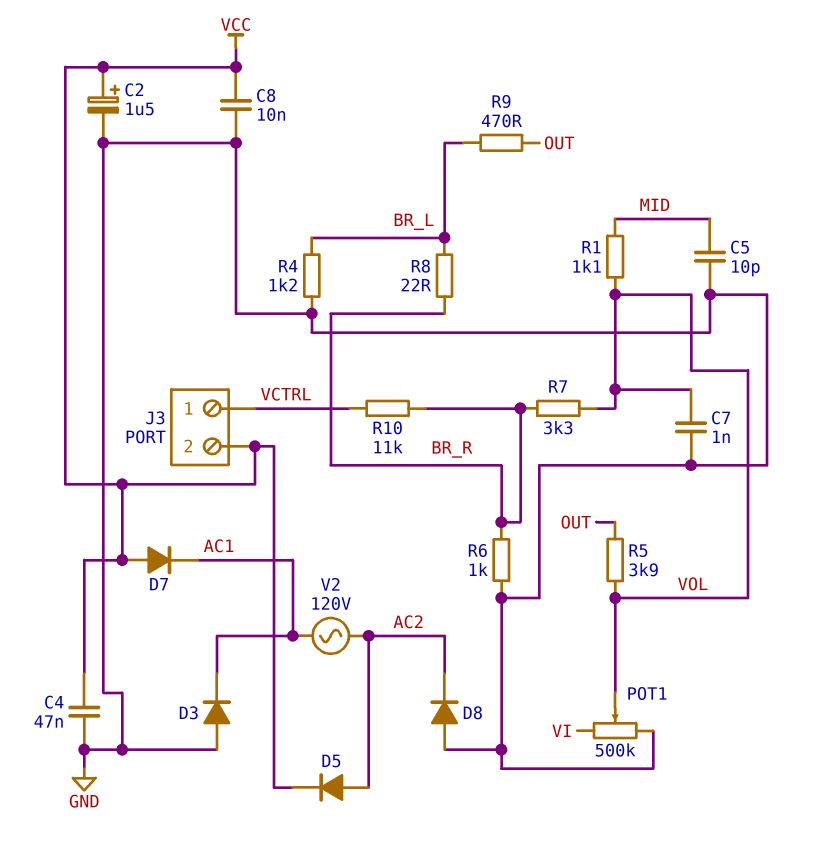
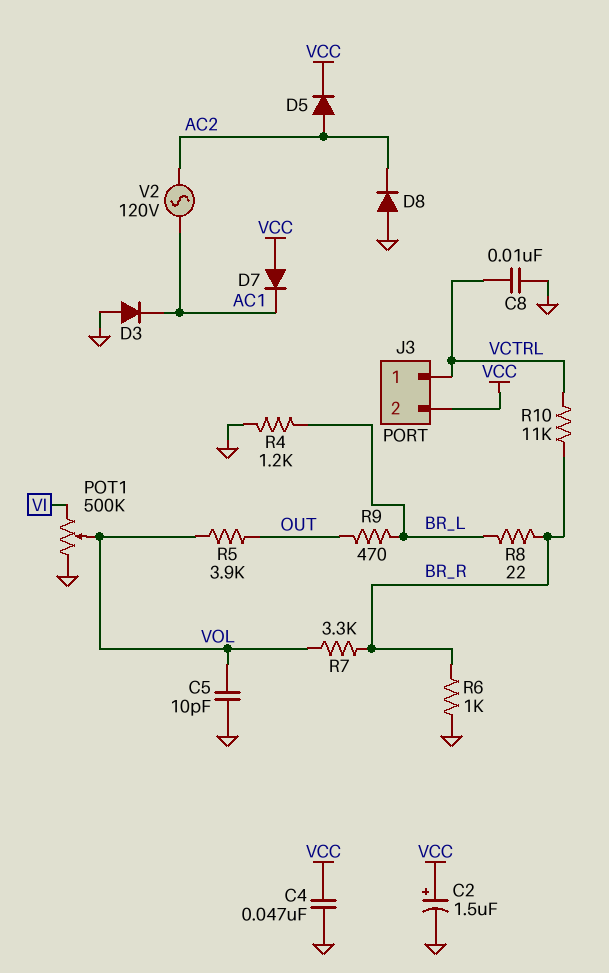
C5: 10pF (GND, MID) -> 10pF (GND, VOL)
C7: 1nF (GND, VOL) -> none
C8: 10nF (GND, VCC) -> 10nF (GND, VCTRL)
R1: 1.1k (MID, VOL) -> none

